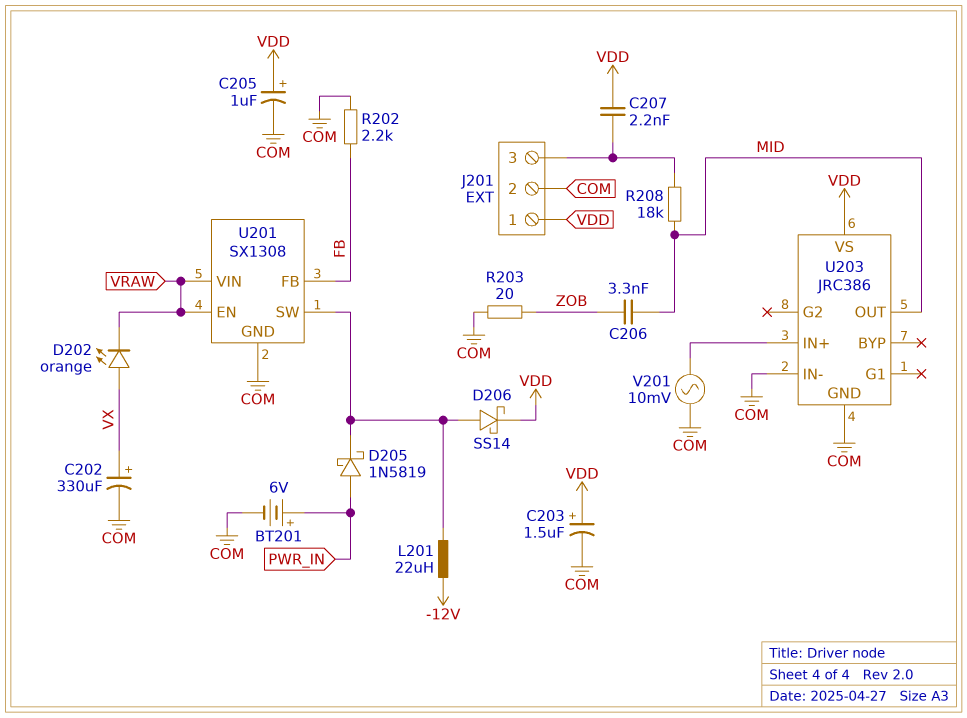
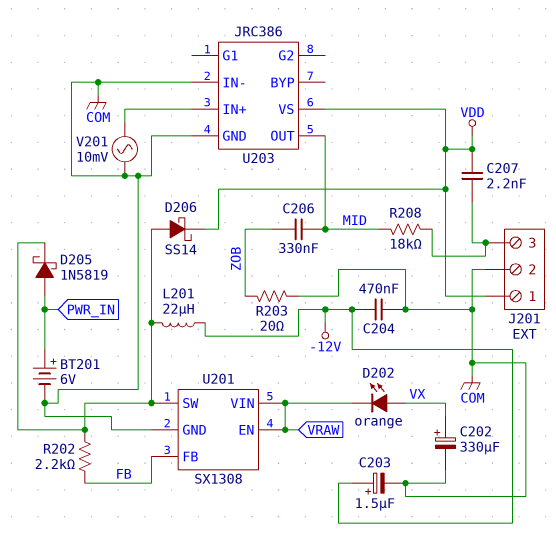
C203: 1.5uF (plus VDD, minus COM) -> 1.5uF (plus -12V, minus COM)
C204: none -> 470nF (-12V, COM)
C205: 1uF (plus VDD, minus COM) -> none
C206: 3.3nF (MID, ZOB) -> 330nF (MID, ZOB)
R202: 2.2k (COM, FB) -> 2.2k (FB, U201/SW)

